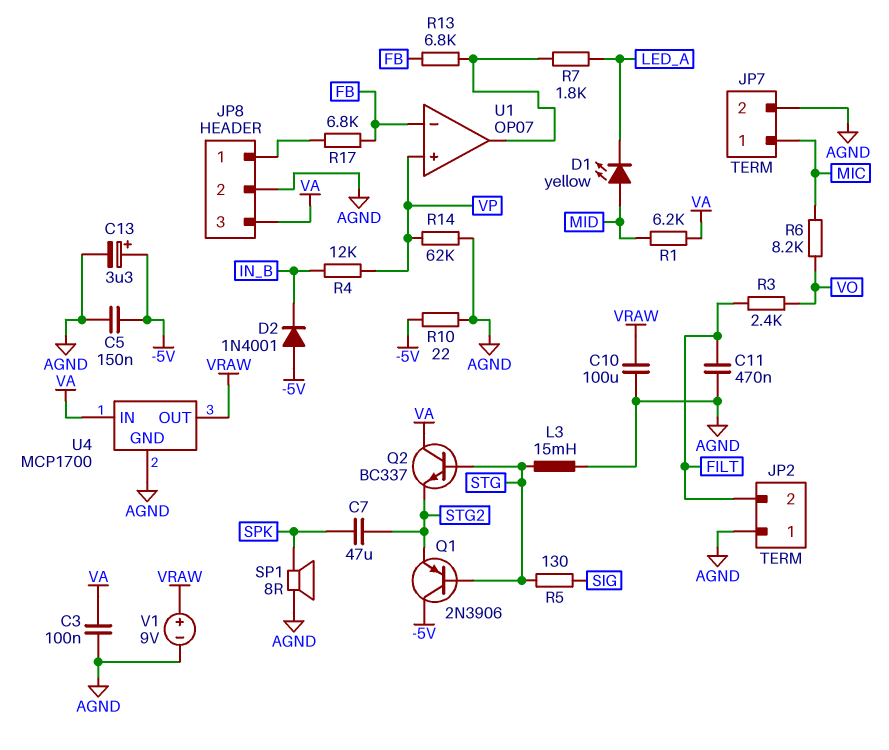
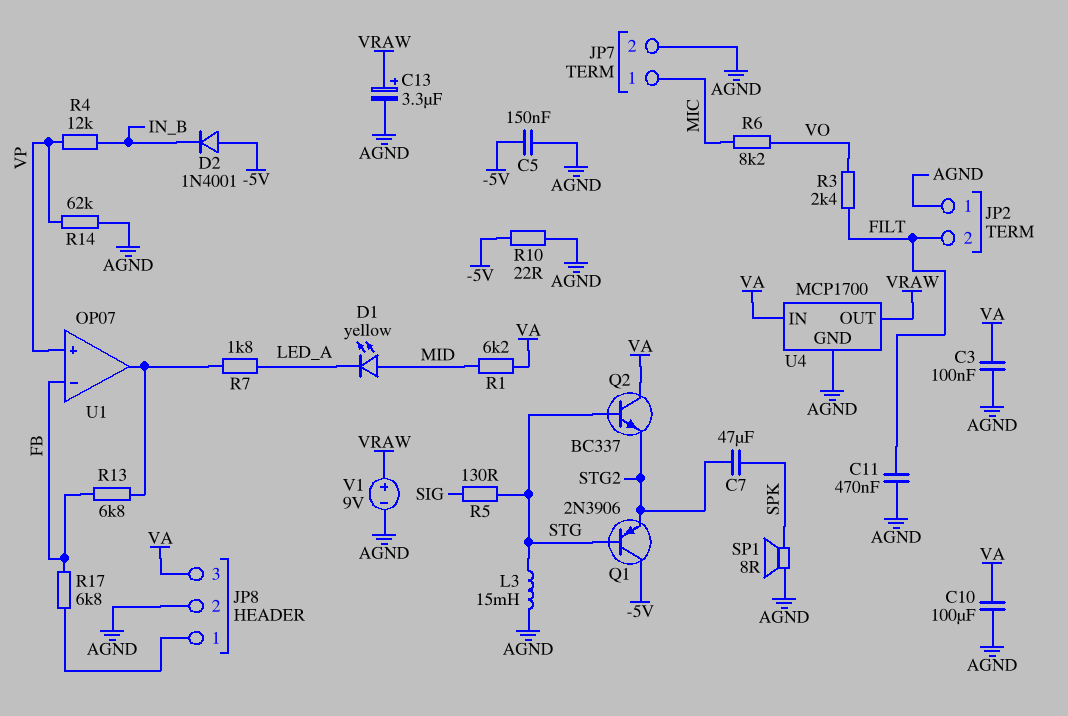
C10: 100uF (AGND, VRAW) -> 100uF (AGND, VA)
C13: 3.3uF (plus -5V, minus AGND) -> 3.3uF (plus VRAW, minus AGND)

